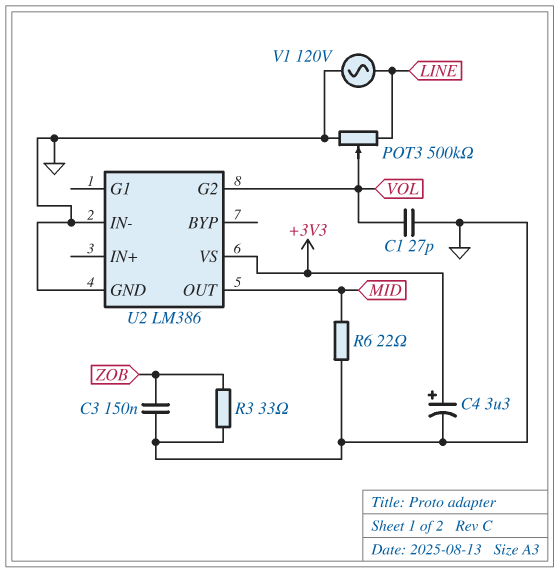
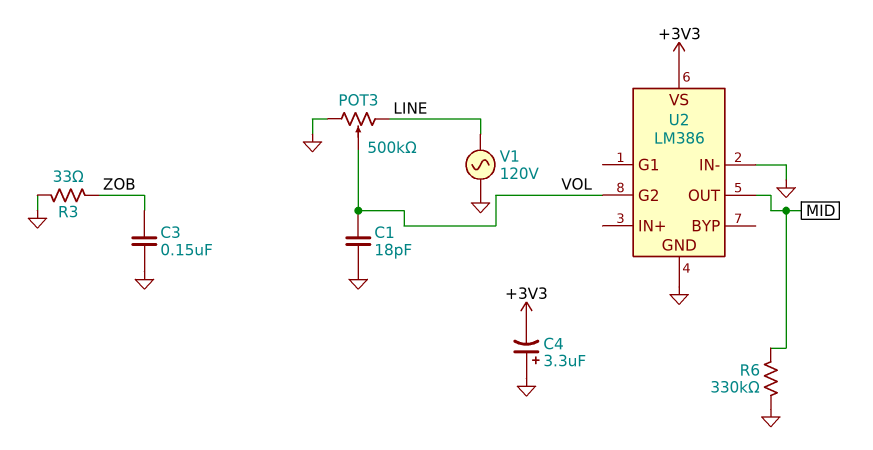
C1: 27pF (GND, VOL) -> 18pF (GND, VOL)
C4: 3.3uF (plus +3V3, minus GND) -> 3.3uF (plus GND, minus +3V3)
R6: 22 (GND, MID) -> 330k (GND, MID)

